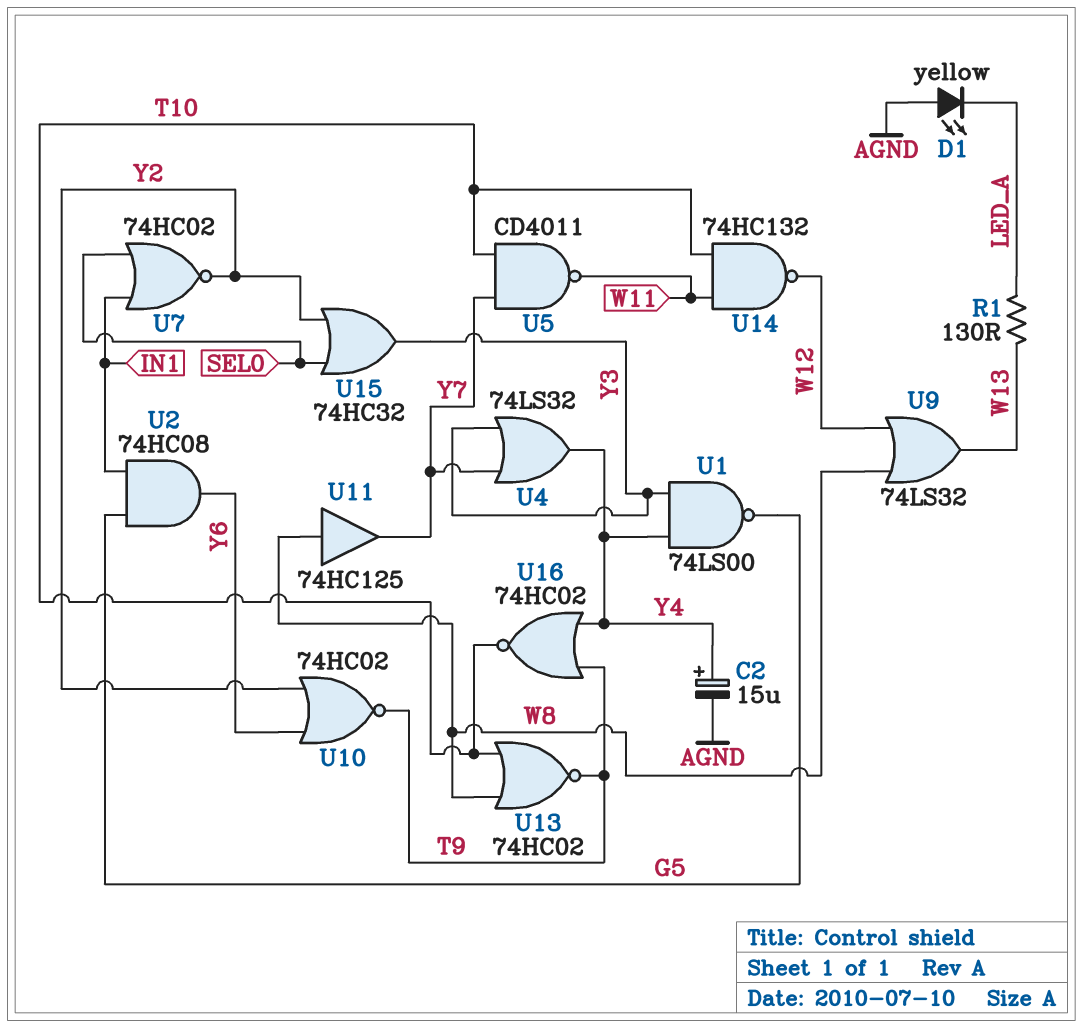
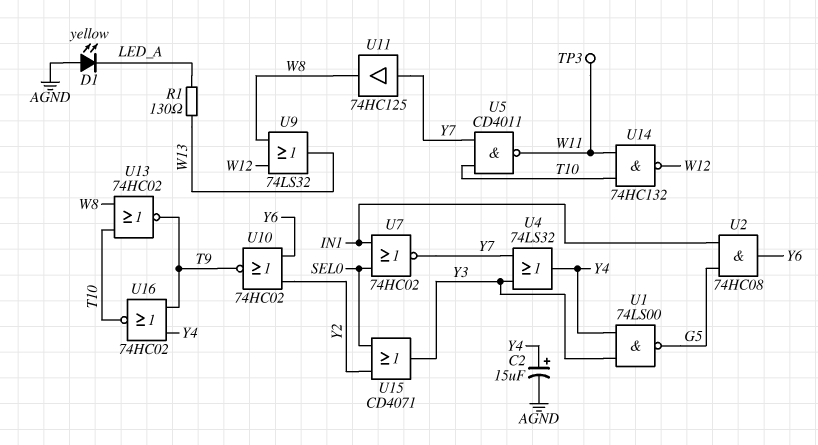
TP3: none -> test point (W11)
U7: NOR 74HC02 (in IN1, in SEL0, out Y2) -> NOR 74HC02 (in IN1, in SEL0, out Y7)
U11: buffer 74HC125 (in W8, out Y7) -> buffer 74HC125 (in Y7, out W8)
U15: OR 74HC32 (in SEL0, in Y2, out Y3) -> OR CD4071 (in SEL0, in Y2, out Y3)

